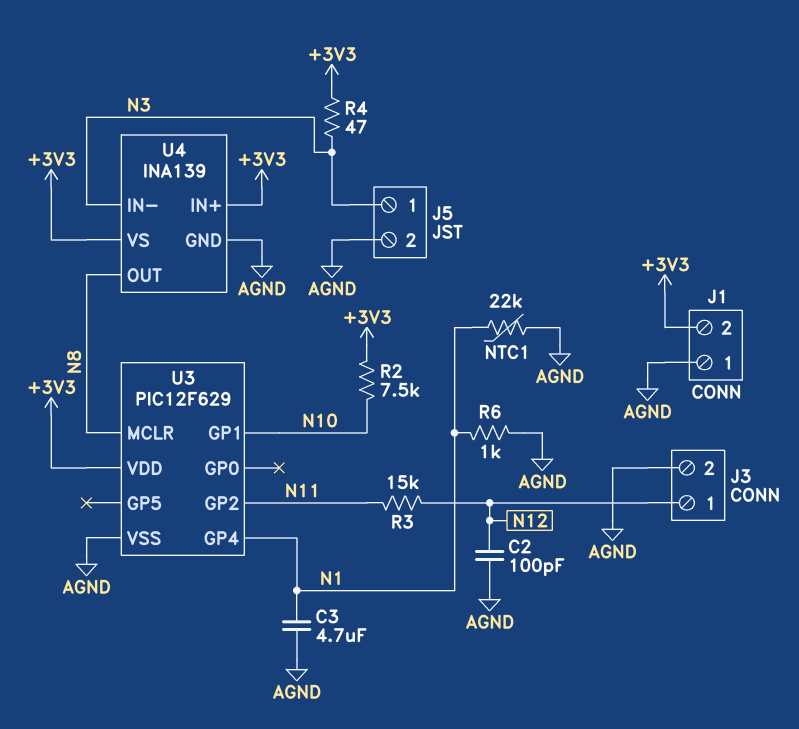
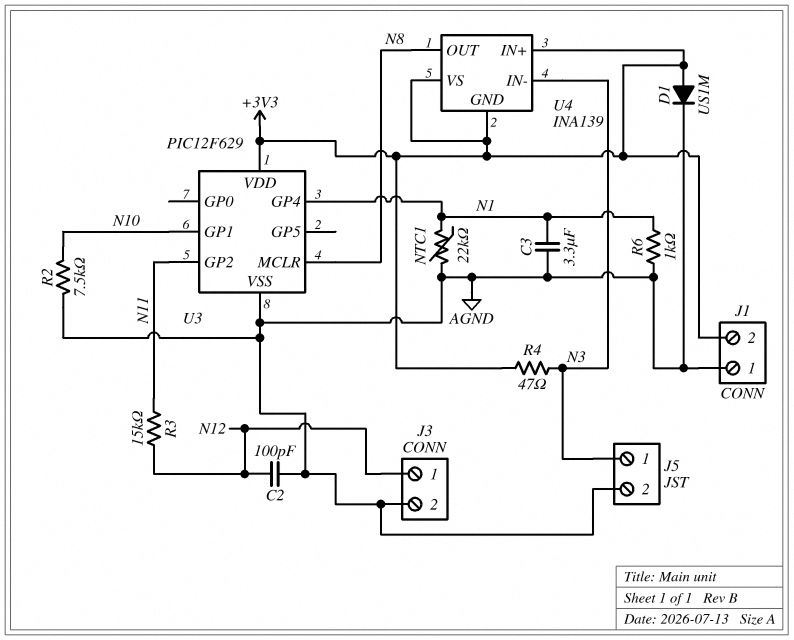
C3: 4.7uF (AGND, N1) -> 3.3uF (AGND, N1)
D1: none -> diode US1M (A +3V3, K AGND)
R2: 7.5k (+3V3, N10) -> 7.5k (AGND, N10)
U4 pin GND: AGND -> +3V3

